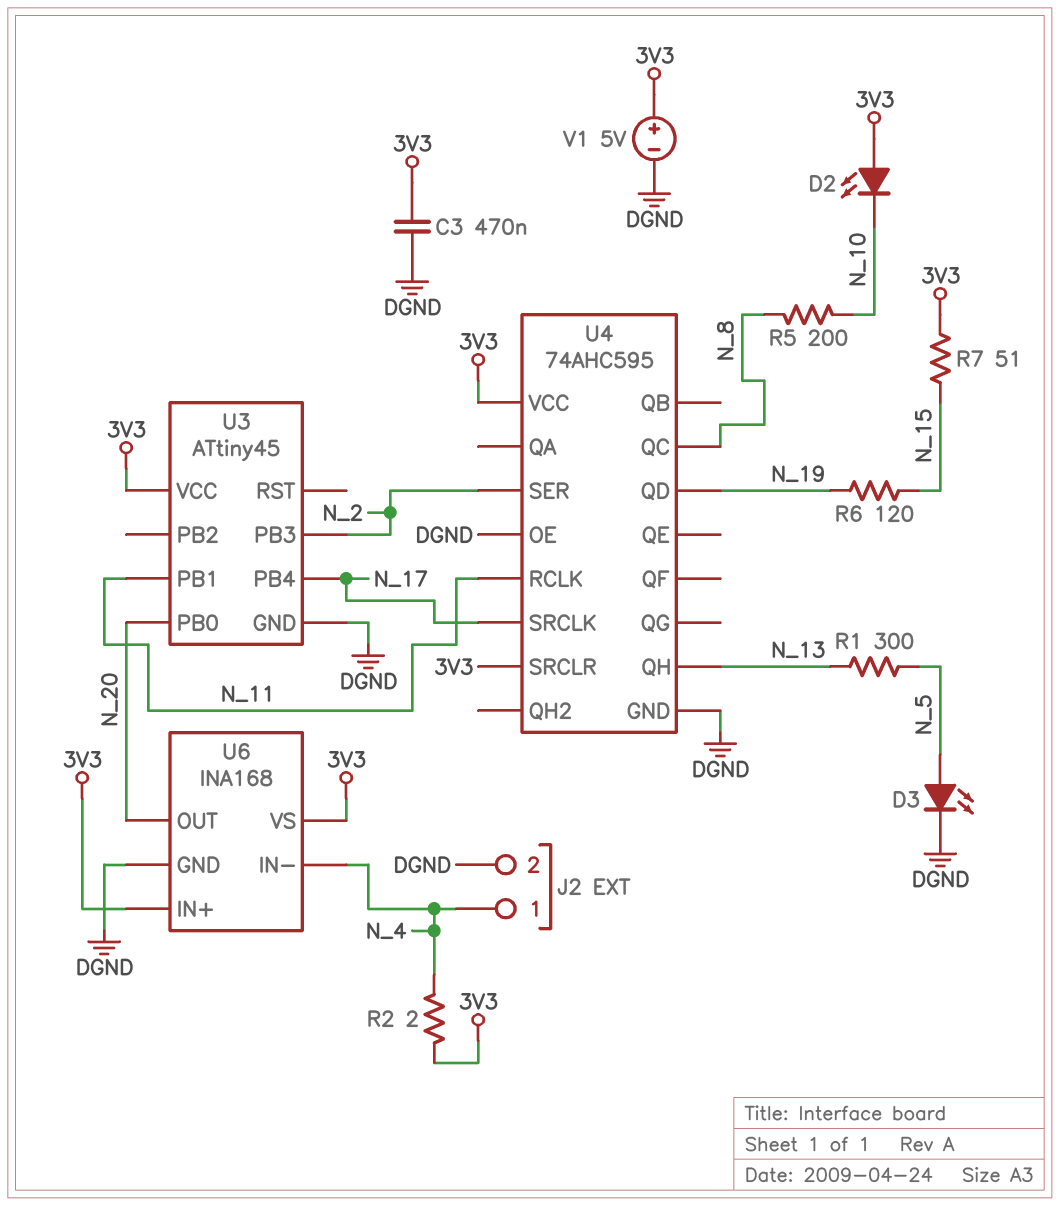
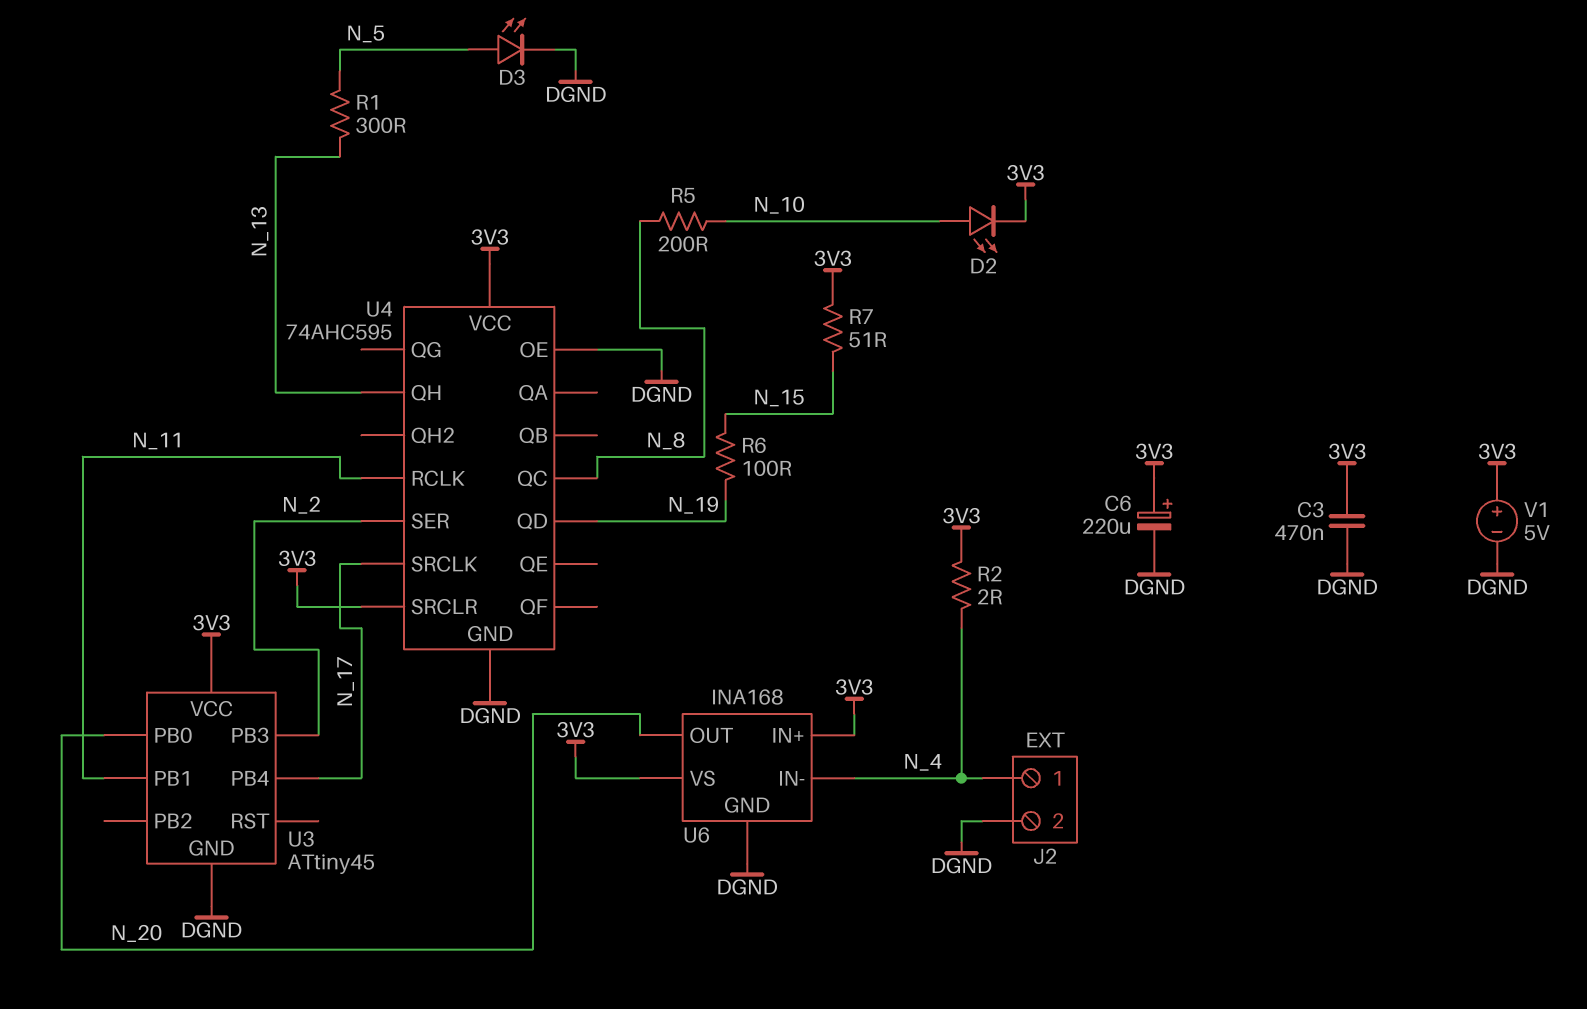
C6: none -> 220uF (plus 3V3, minus DGND)
D2: LED (A 3V3, K N_10) -> LED (A N_10, K 3V3)
R6: 120 (N_15, N_19) -> 100 (N_15, N_19)

